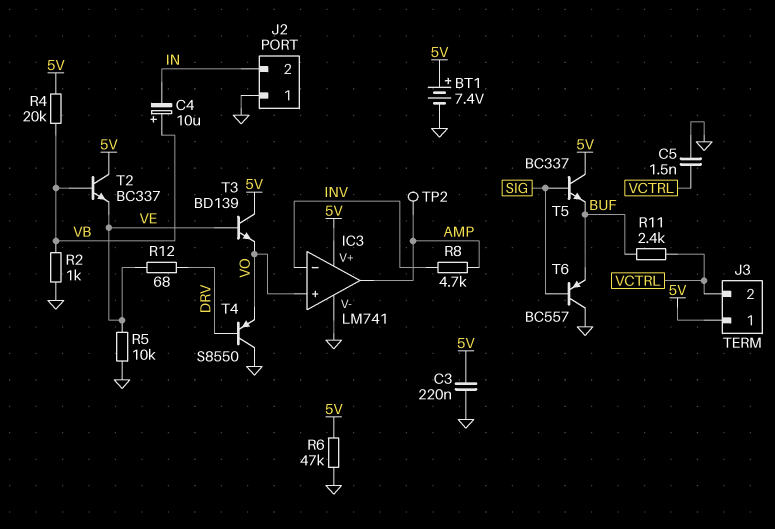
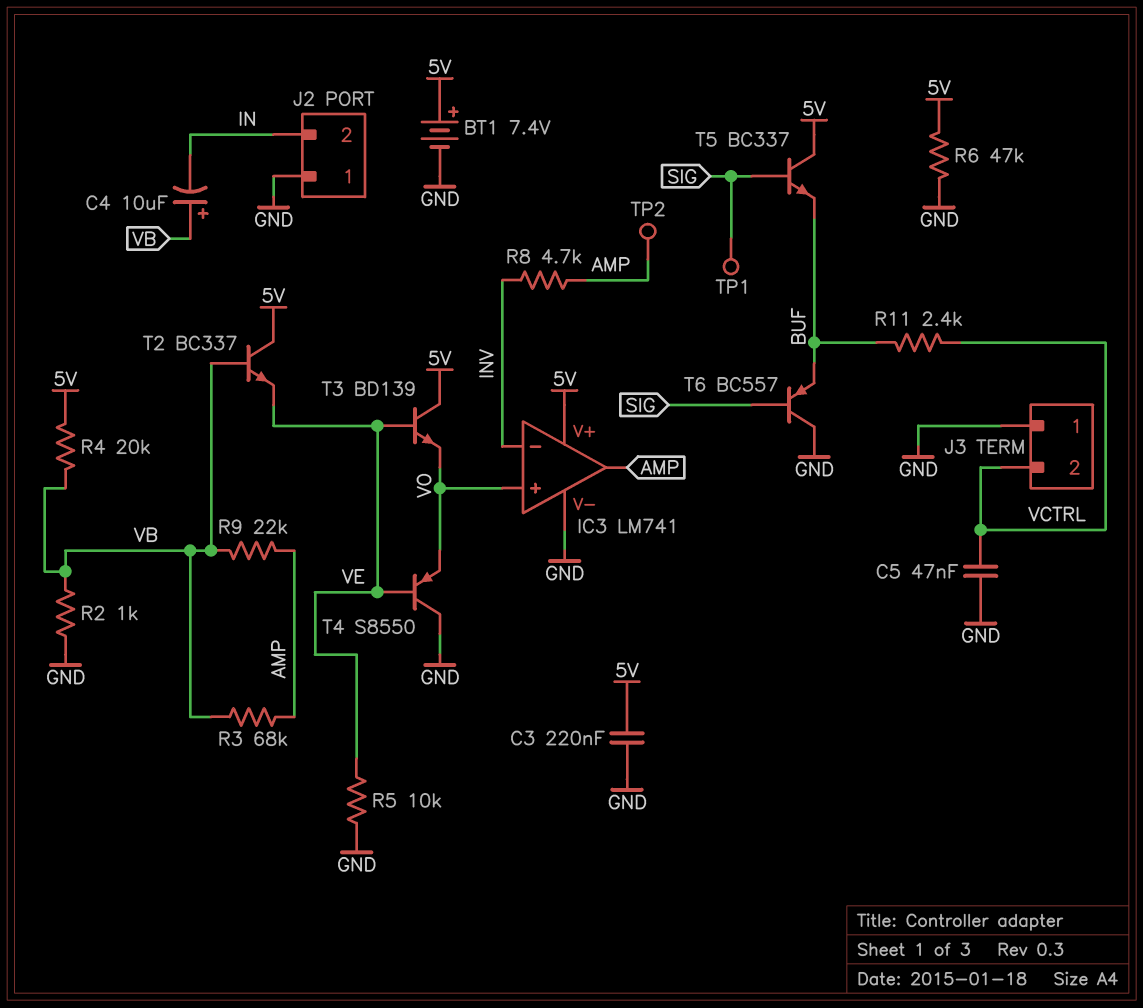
C5: 1.5nF (GND, VCTRL) -> 47nF (GND, VCTRL)
J3 pin 1: 5V -> GND
R3: none -> 68k (AMP, VB)
R9: none -> 22k (AMP, VB)
R12: 68 (DRV, VE) -> none
T4: PNP S8550 (B DRV, C GND, E VO) -> PNP S8550 (B VE, C GND, E VO)
TP1: none -> test point (SIG)

